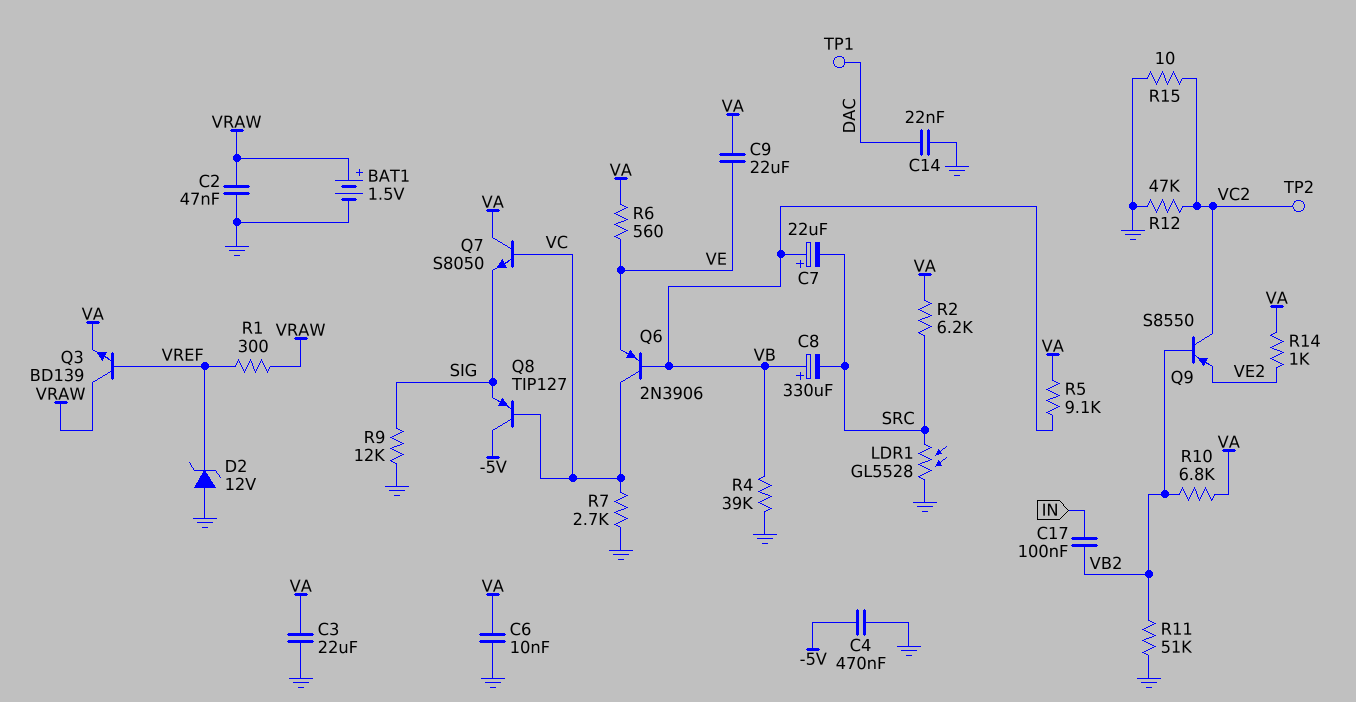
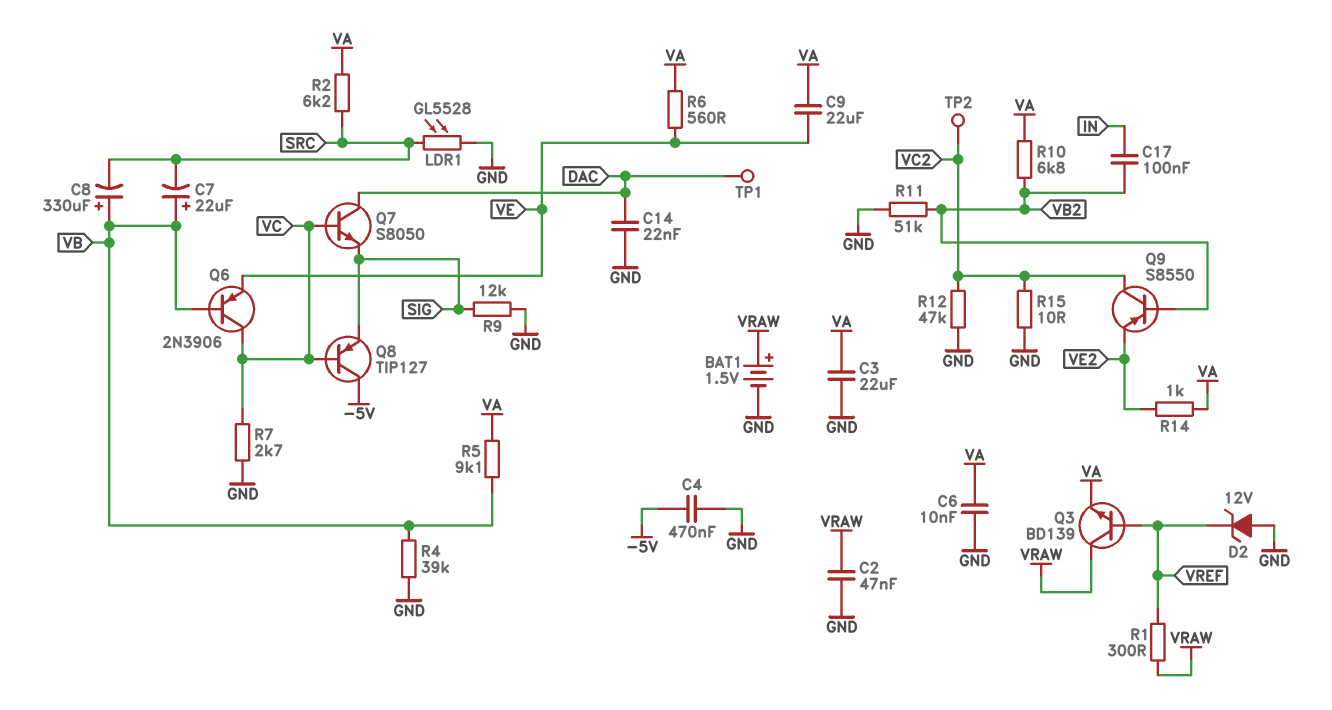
Q7: NPN S8050 (B VC, C VA, E SIG) -> NPN S8050 (B VC, C DAC, E SIG)

